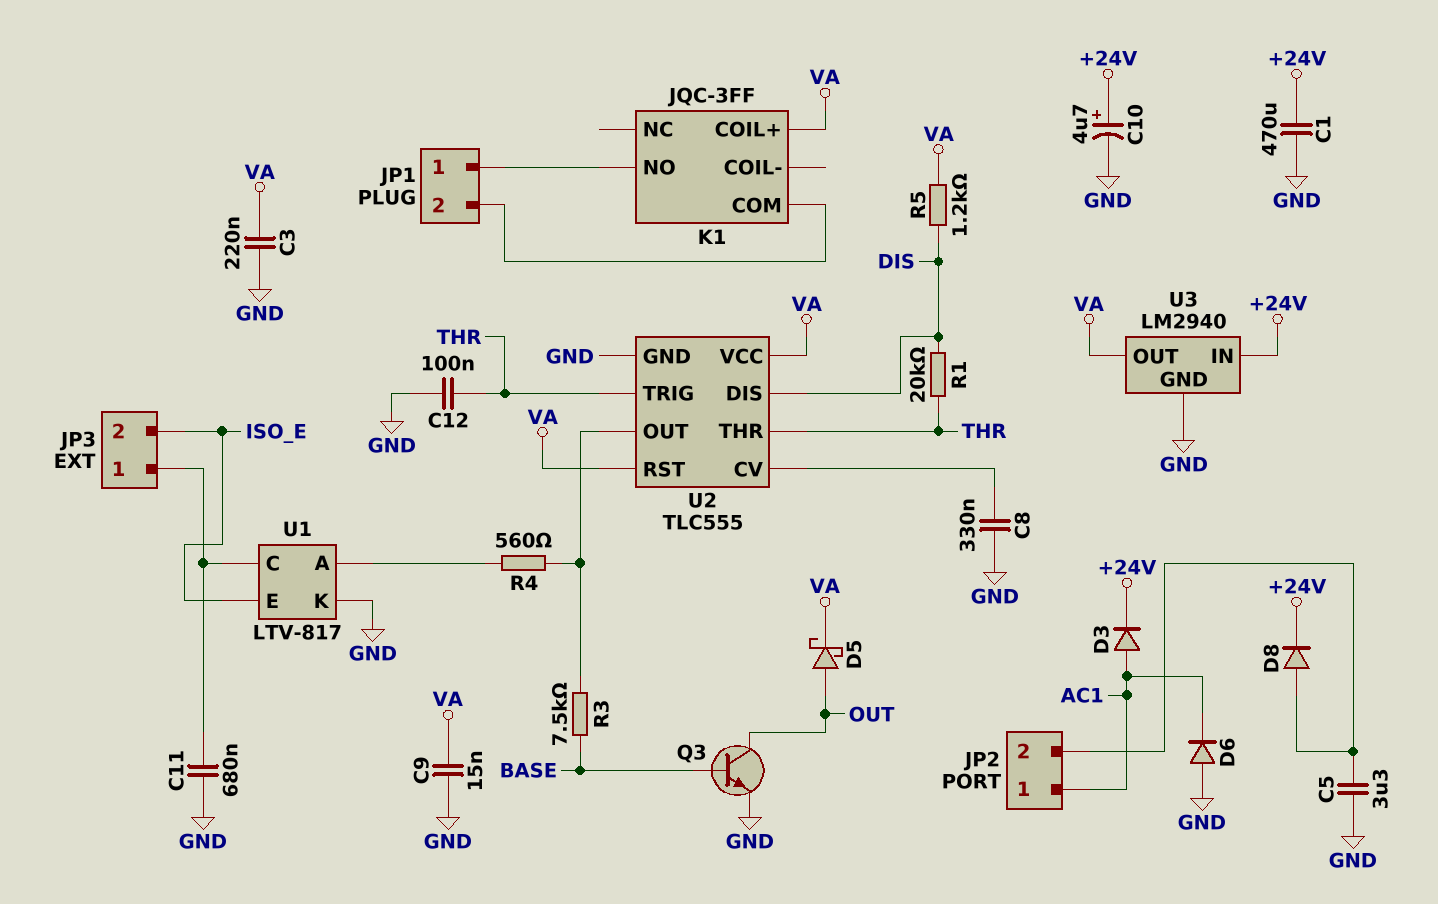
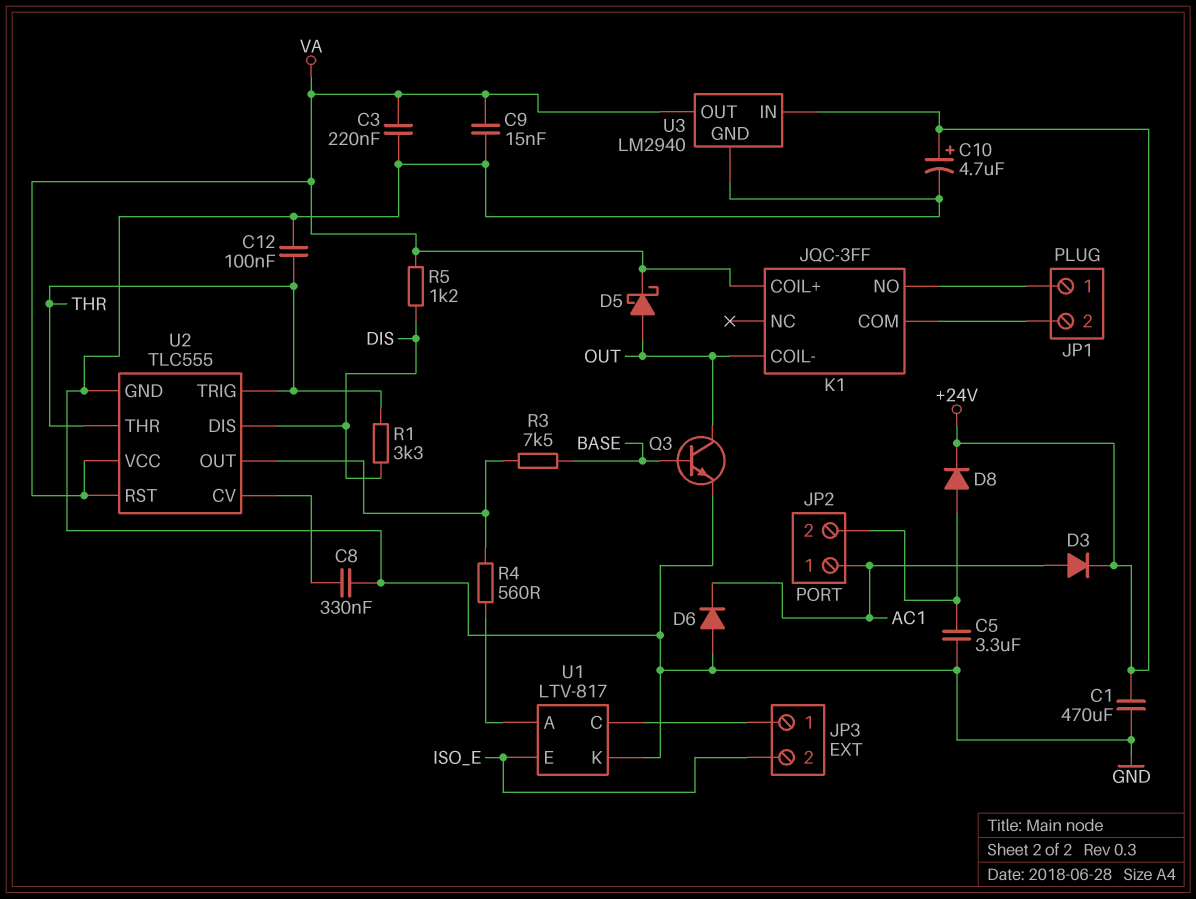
C11: 680nF (GND, JP3/1) -> none
K1 pin COIL-: none -> OUT
R1: 20k (DIS, THR) -> 3.3k (DIS, THR)

